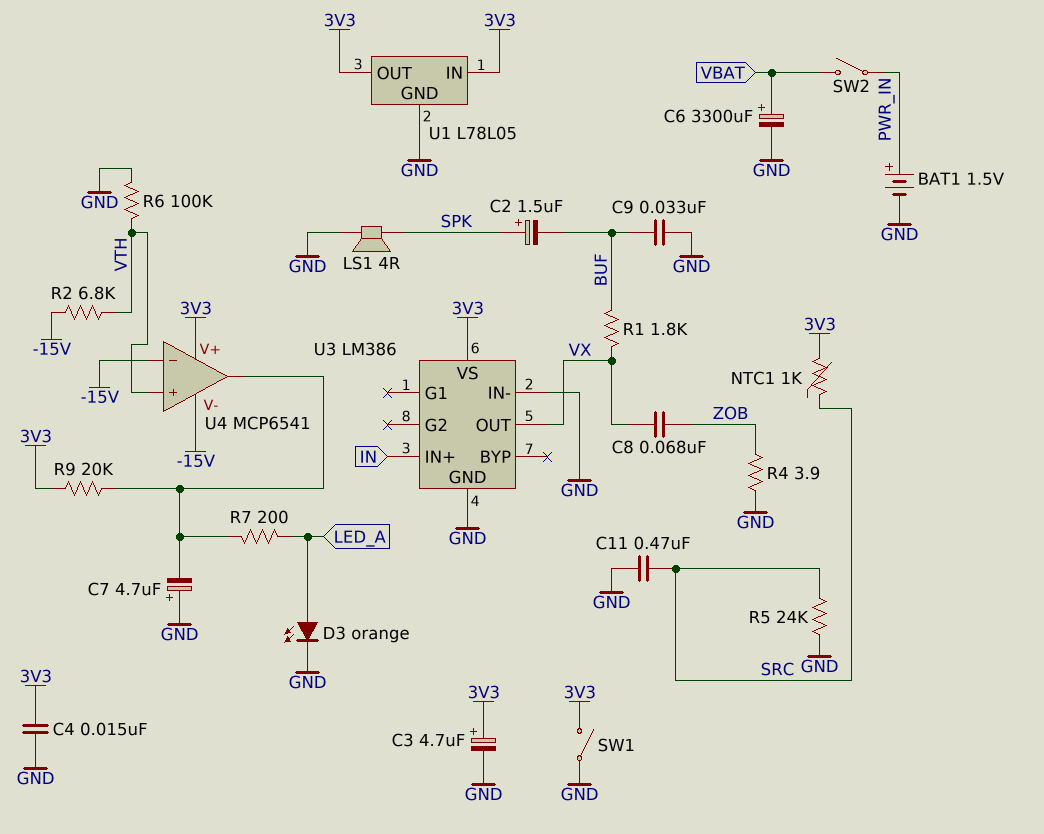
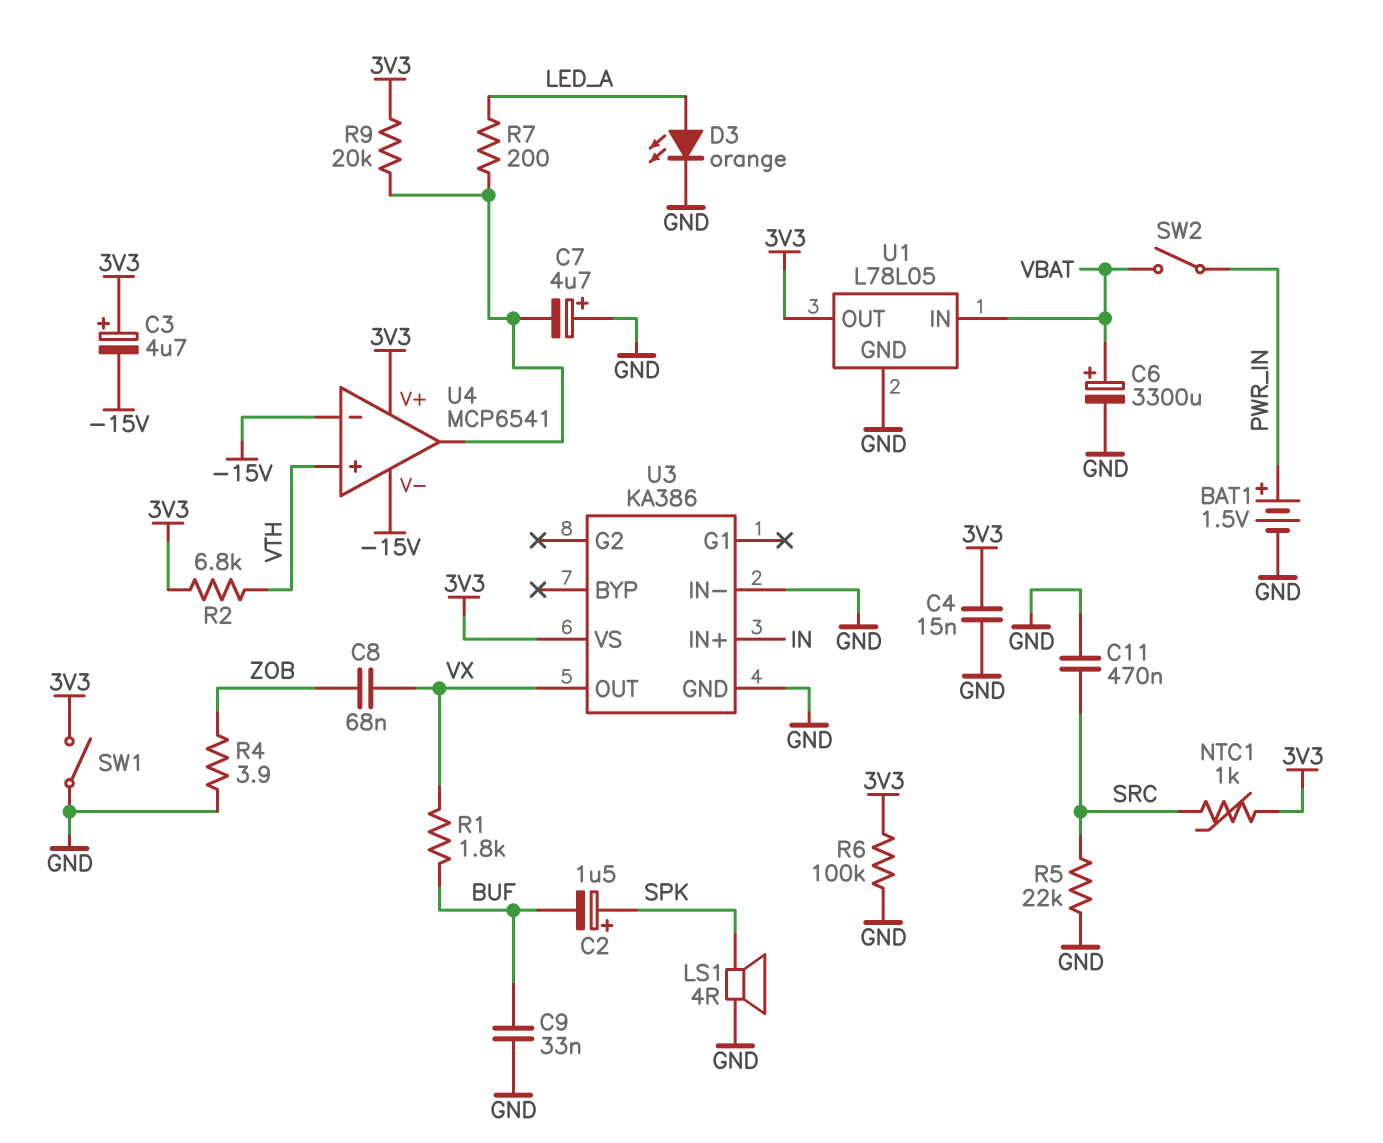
C3: 4.7uF (plus 3V3, minus GND) -> 4.7uF (plus 3V3, minus -15V)
R2: 6.8k (-15V, VTH) -> 6.8k (3V3, VTH)
R5: 24k (GND, SRC) -> 22k (GND, SRC)
R6: 100k (GND, VTH) -> 100k (3V3, GND)
U1 pin IN: 3V3 -> VBAT
U3: LM386 -> KA386

